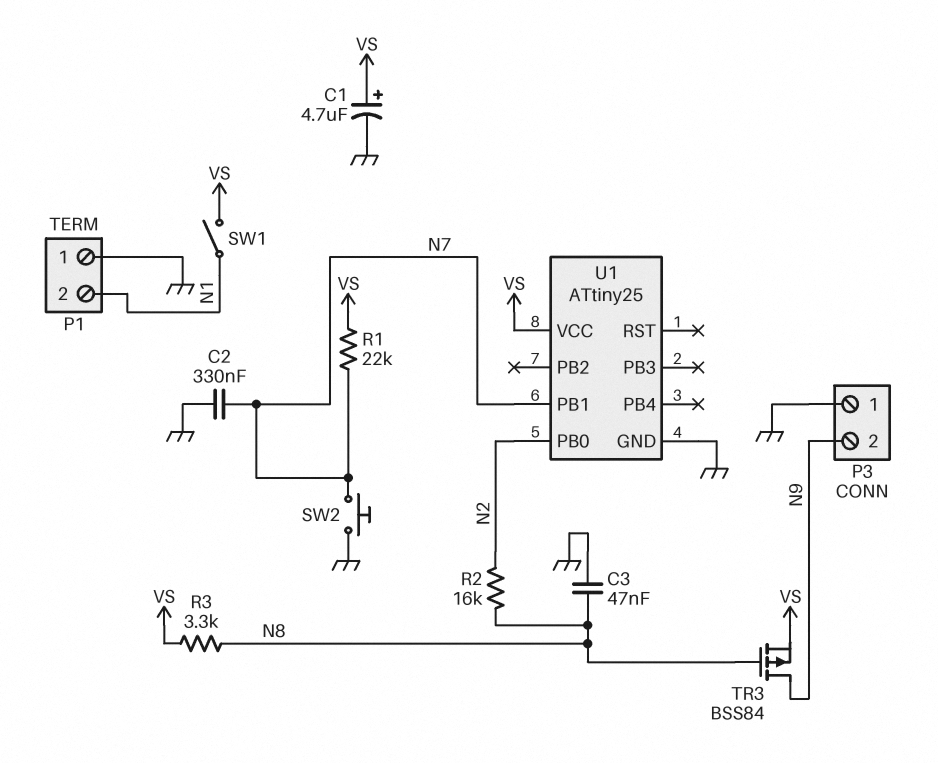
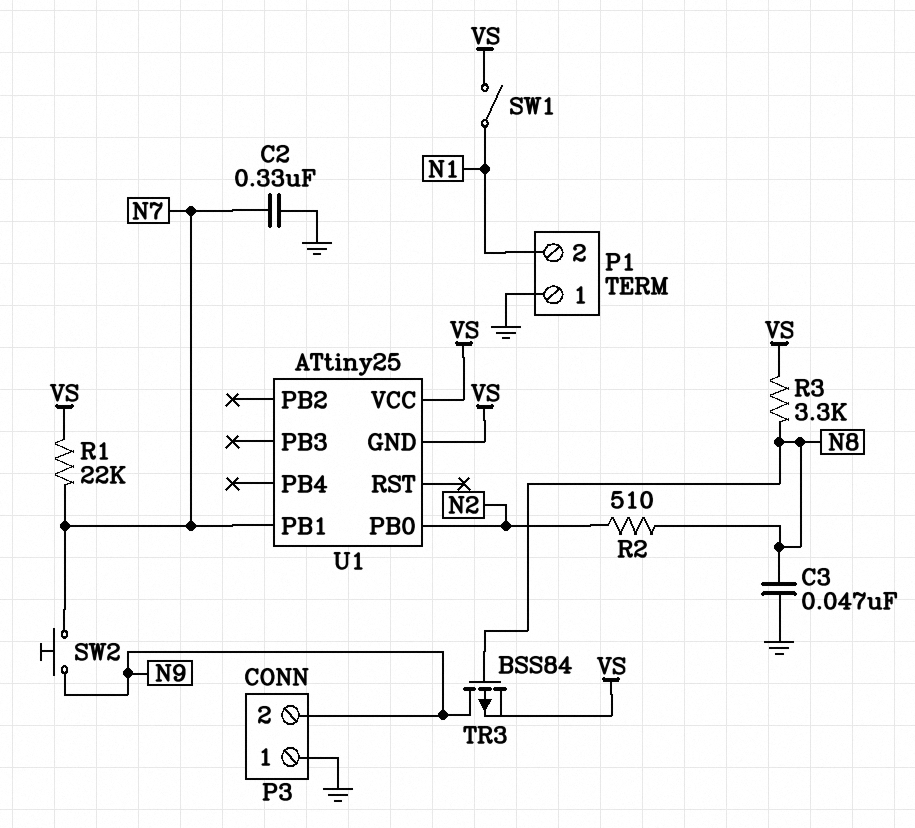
C1: 4.7uF (plus VS, minus GND) -> none
R2: 16k (N2, N8) -> 510 (N2, N8)
SW2: button (GND, N7) -> button (N7, N9)
U1 pin GND: GND -> VS

